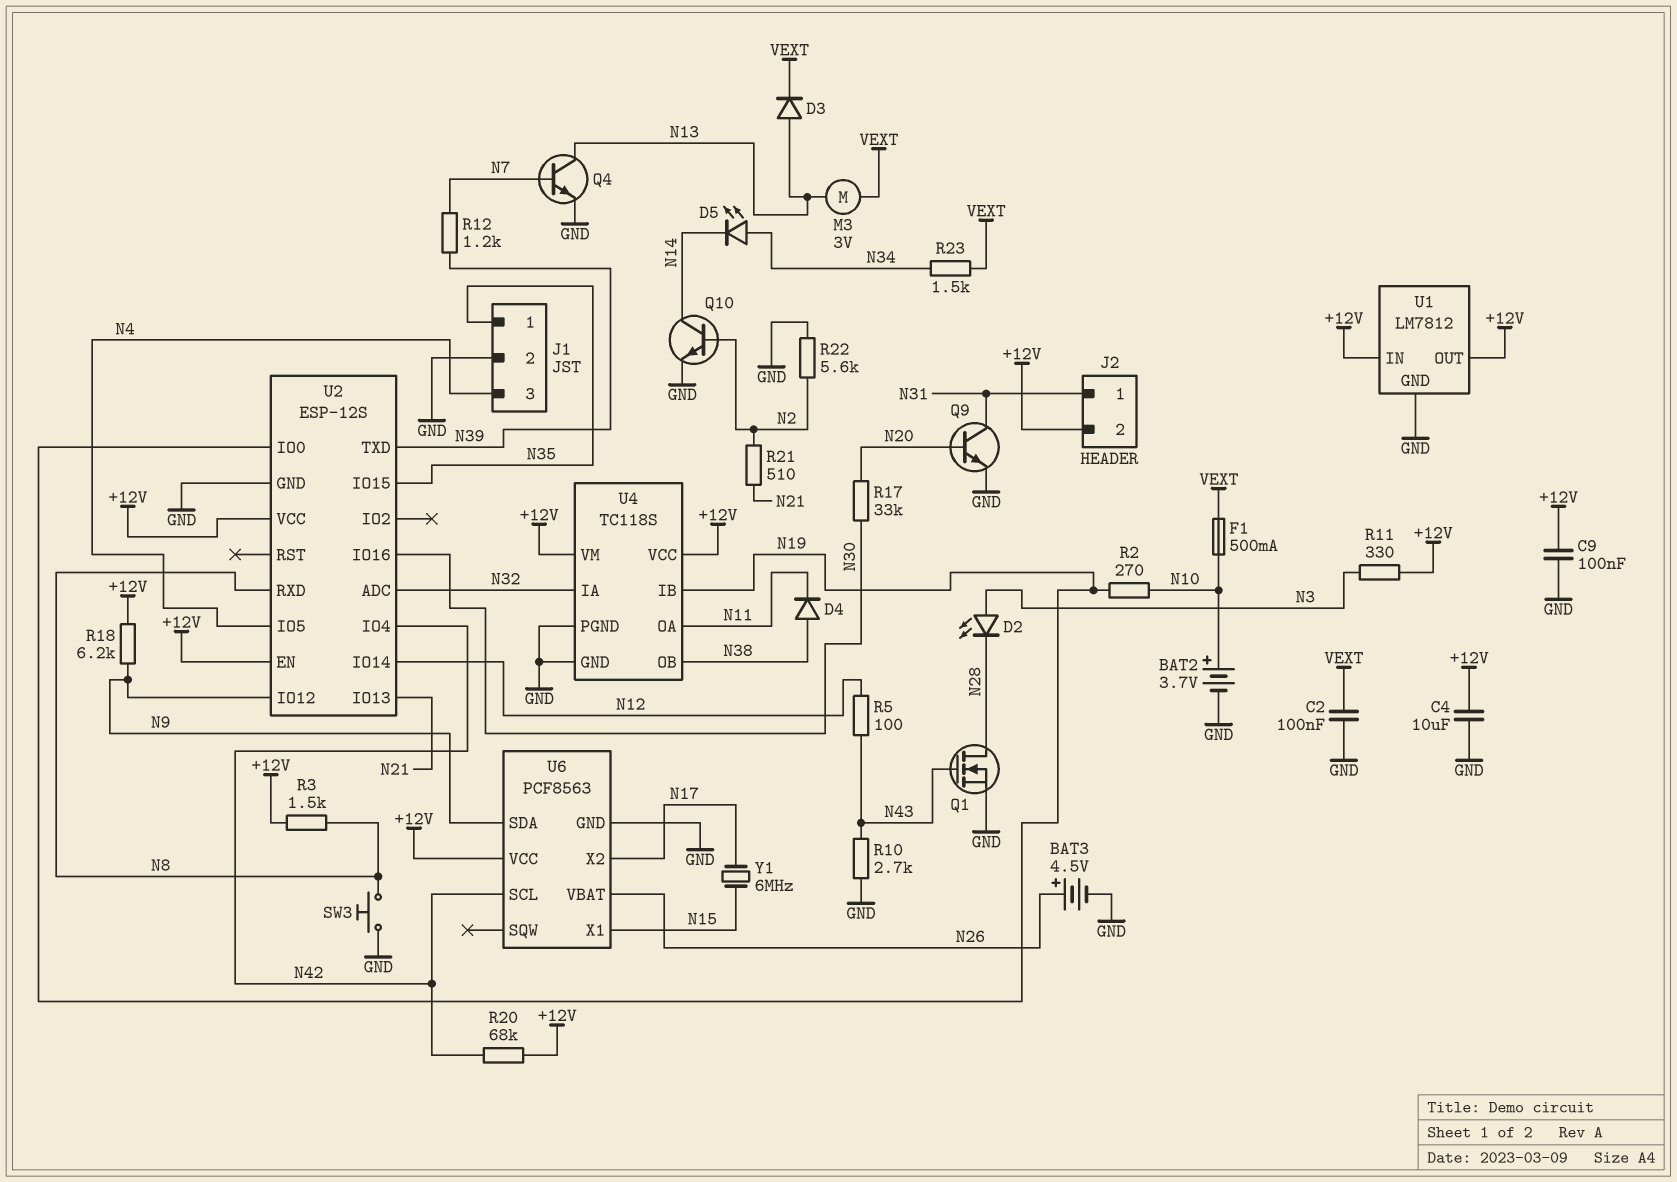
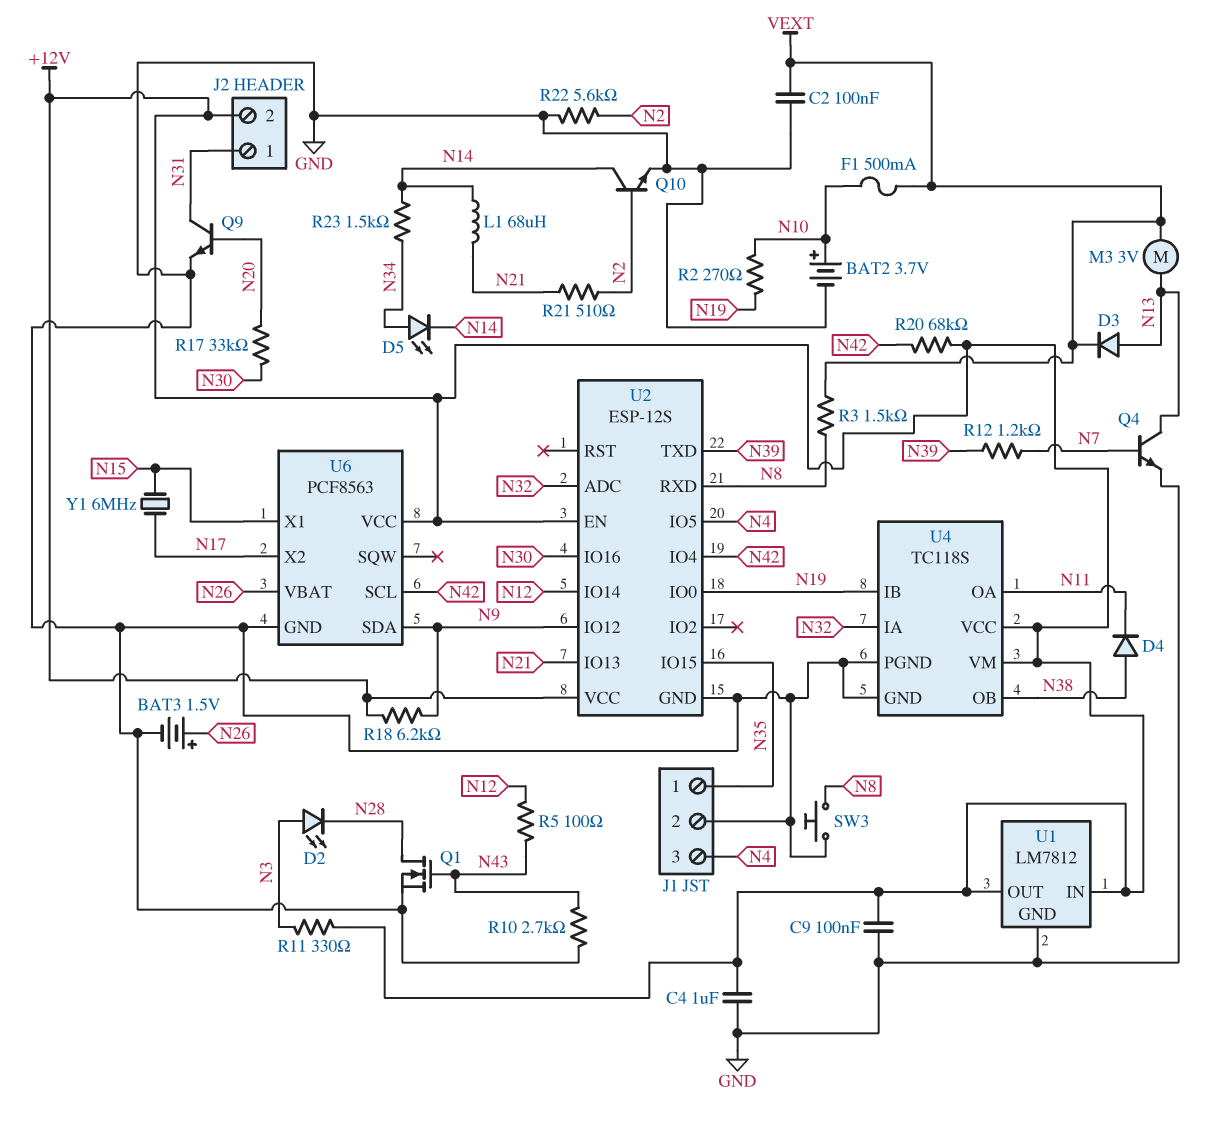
BAT3: 4.5V (plus N26, minus GND) -> 1.5V (plus N26, minus GND)
C4: 10uF (+12V, GND) -> 1uF (+12V, GND)
L1: none -> 68uH (N14, N21)
R3: 1.5k (+12V, N8) -> 1.5k (N8, VEXT)
R23: 1.5k (N34, VEXT) -> 1.5k (N14, N34)

